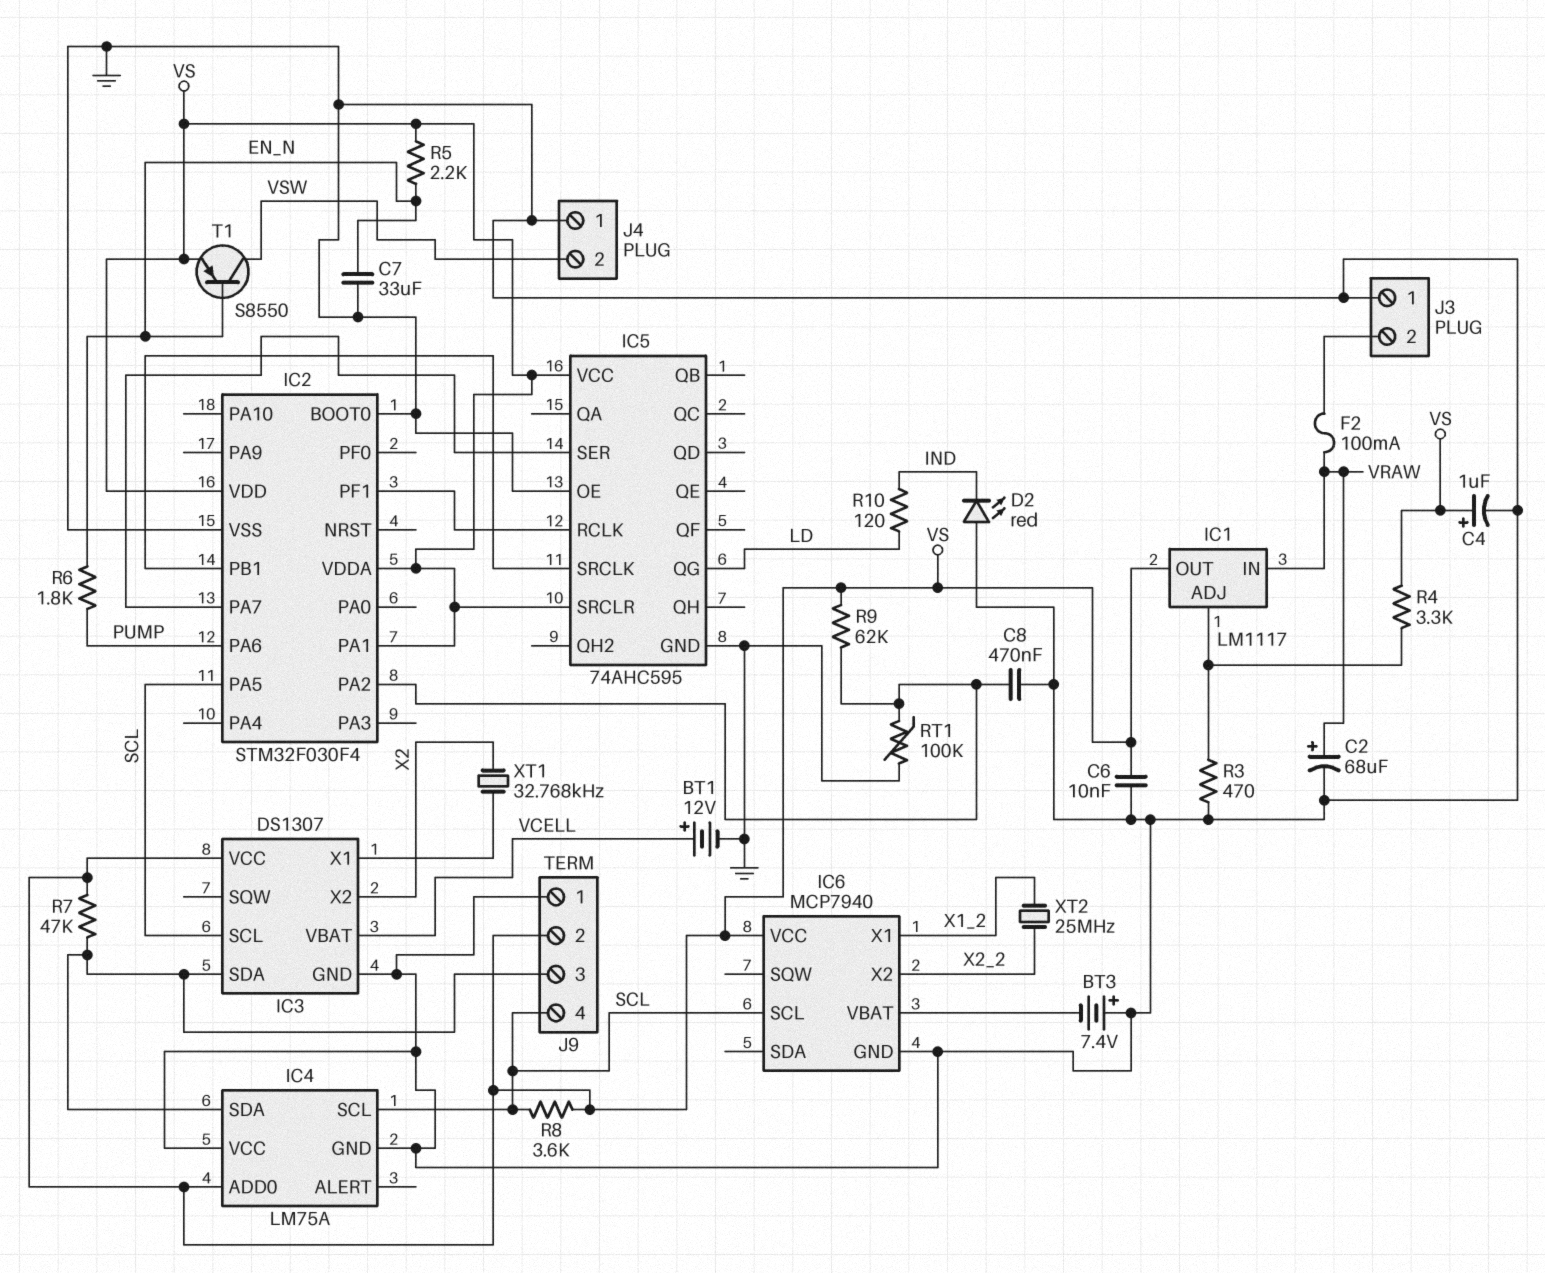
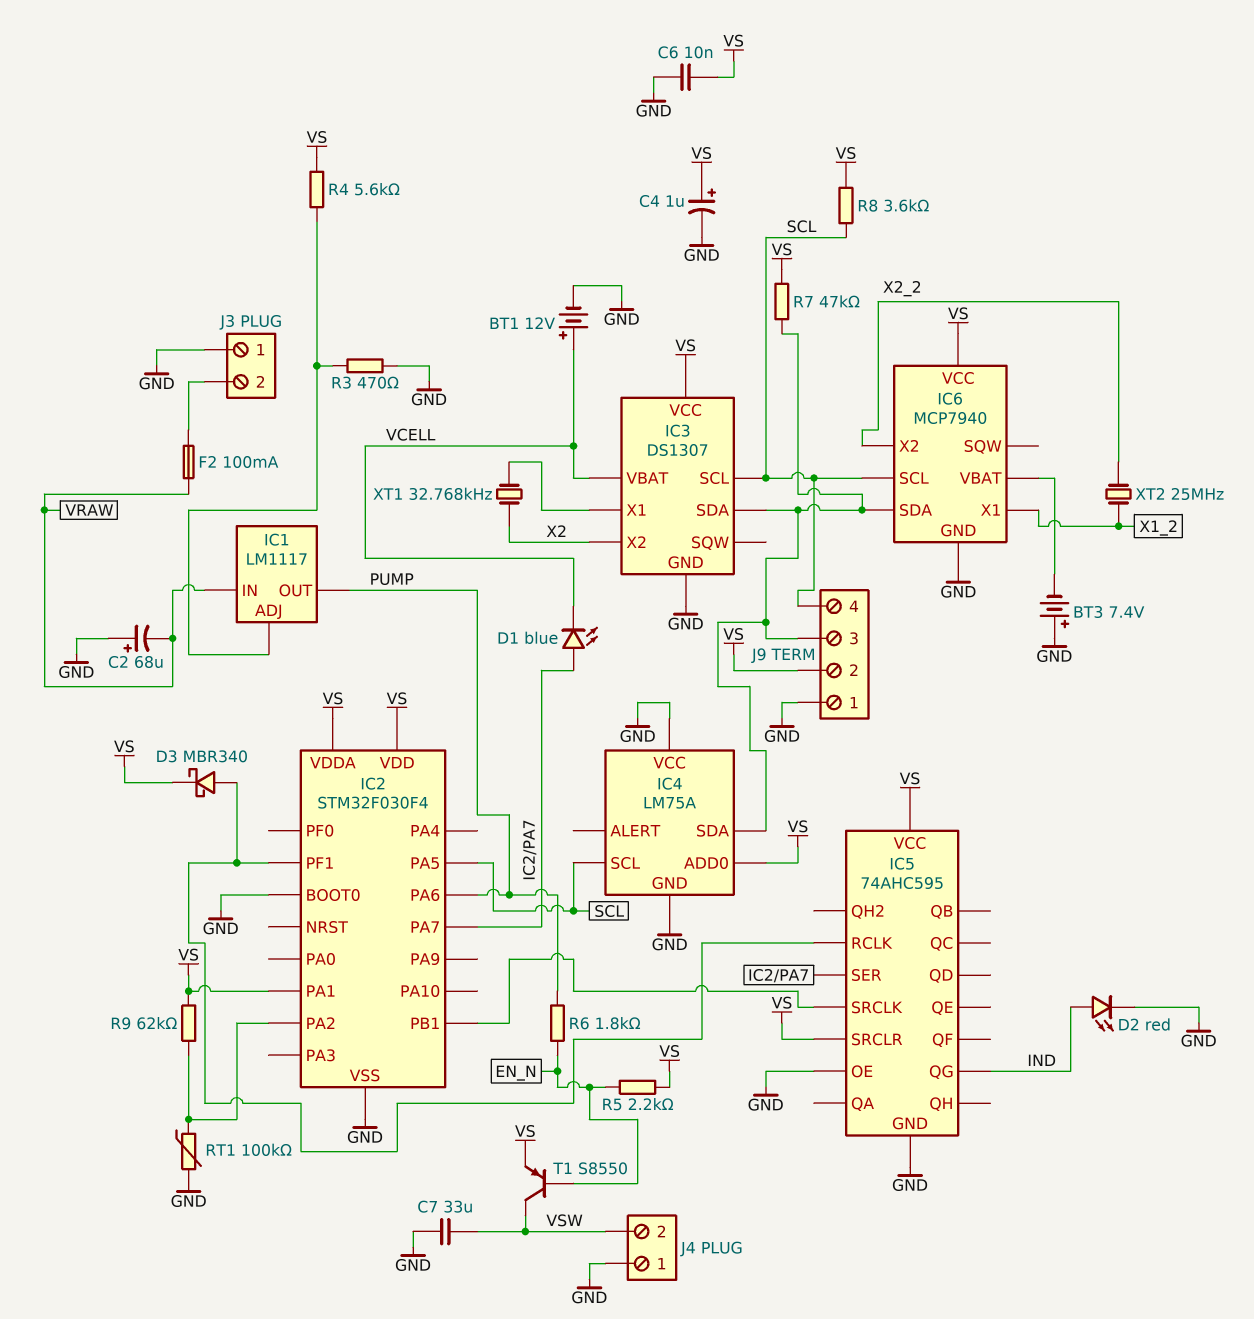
C2: 68uF (plus VRAW, minus GND) -> 68uF (plus GND, minus VRAW)
C7: 33uF (EN_N, GND) -> 33uF (GND, VSW)
C8: 470nF (GND, IC2/PA2) -> none
D1: none -> LED blue (A IC2/PA7, K VCELL)
D2: LED red (A GND, K IND) -> LED red (A IND, K GND)
D3: none -> schottky MBR340 (A IC2/PF1, K VS)
IC1 pin OUT: VS -> PUMP
IC5 pin QG: LD -> IND
IC6 pin SDA: none -> IC3/SDA
R4: 3.3k (IC1/ADJ, VS) -> 5.6k (IC1/ADJ, VS)
R10: 120 (IND, LD) -> none

